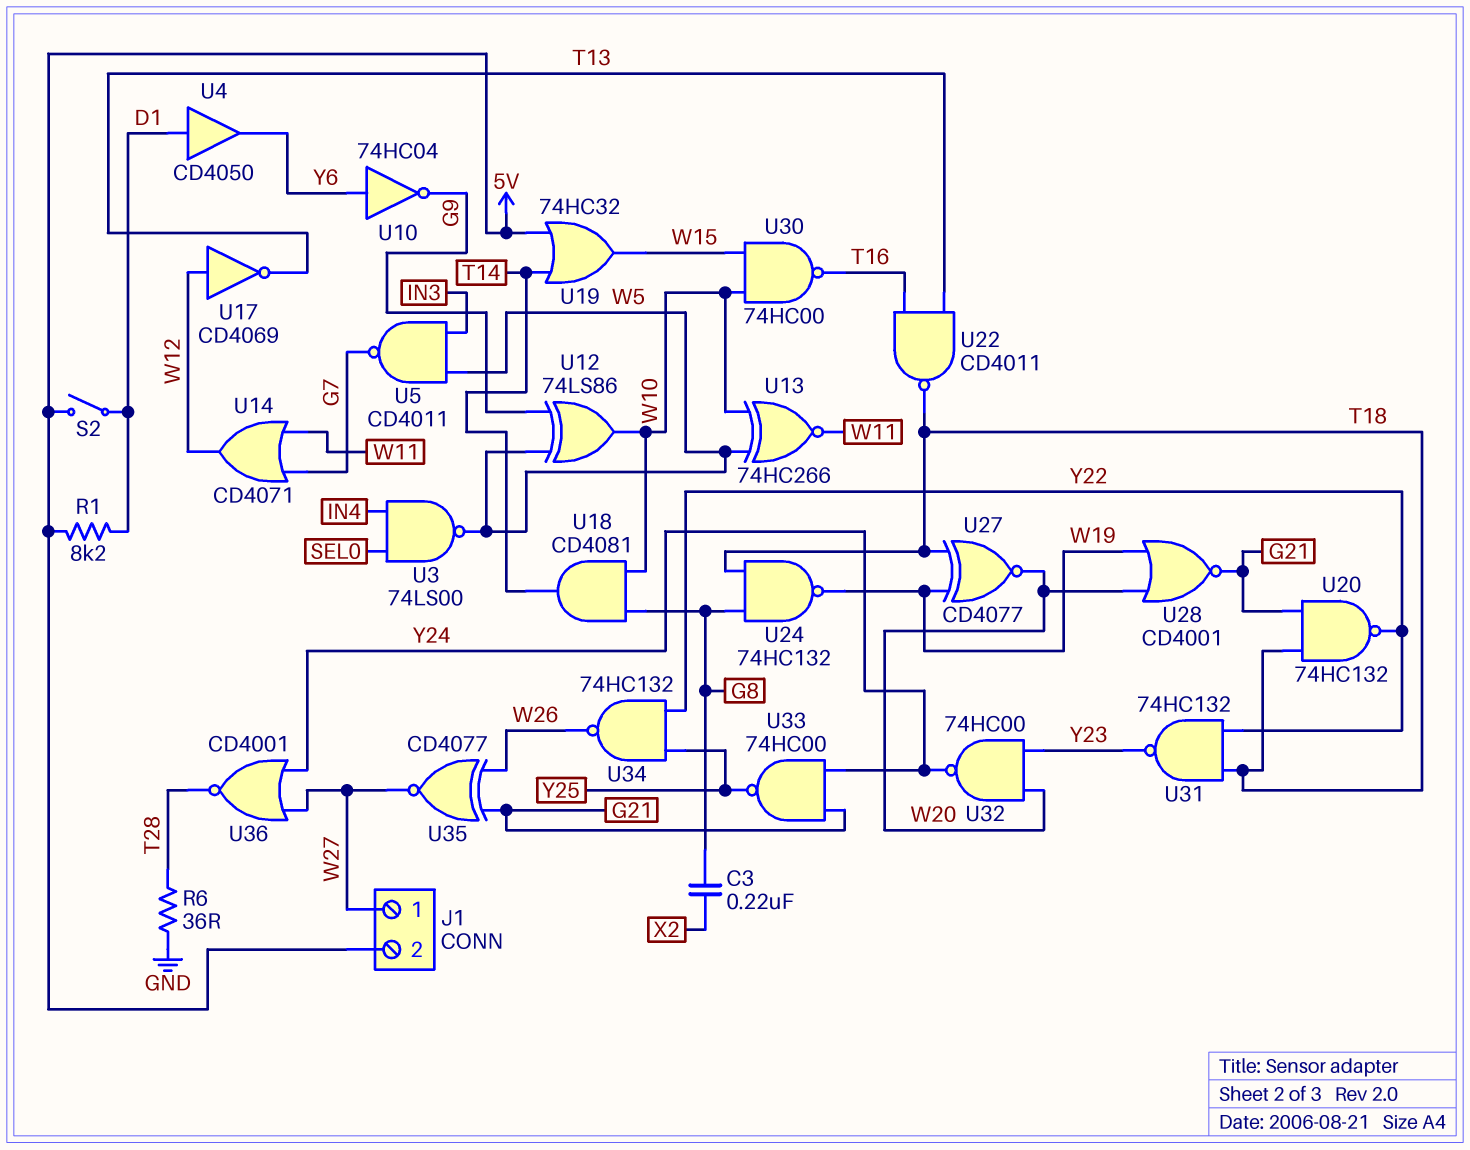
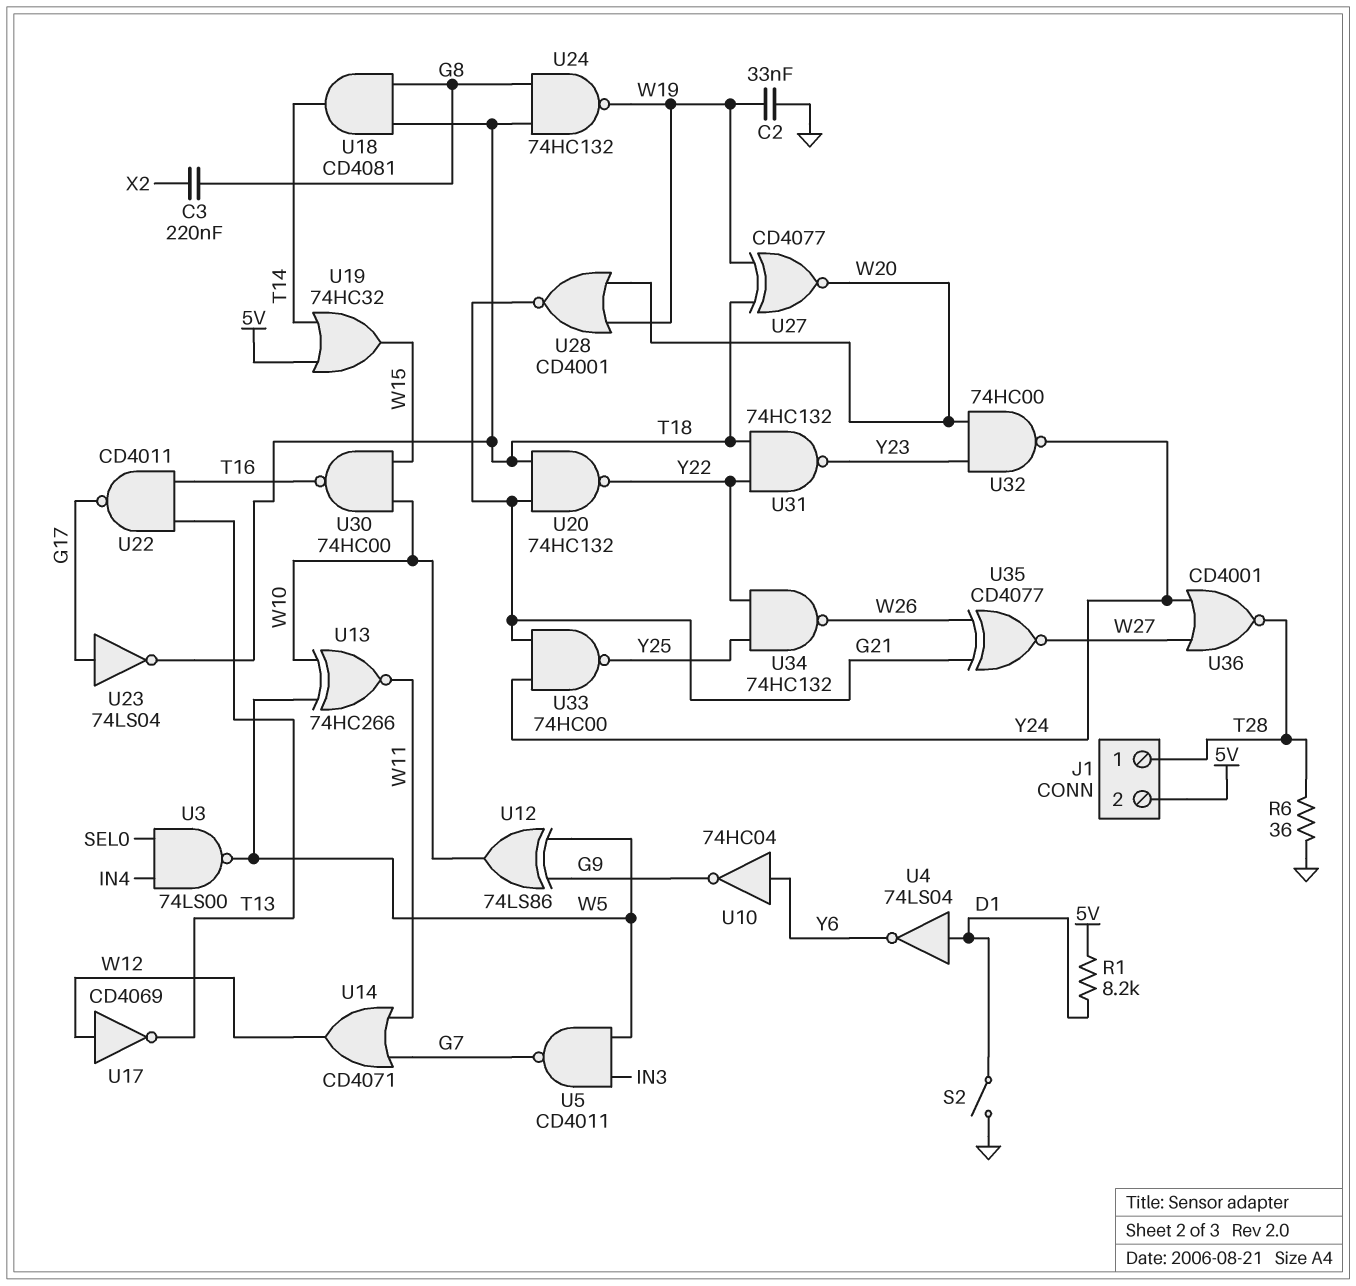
C2: none -> 33nF (GND, W19)
J1 pin 1: W27 -> T28
S2: switch (5V, D1) -> switch (D1, GND)
U4: buffer CD4050 (in D1, out Y6) -> NOT 74LS04 (in D1, out Y6)
U18: AND CD4081 (in G8, in W10, out T14) -> AND CD4081 (in G8, in T18, out T14)
U22: NAND CD4011 (in T13, in T16, out T18) -> NAND CD4011 (in T13, in T16, out G17)
U23: none -> NOT 74LS04 (in G17, out T18)

